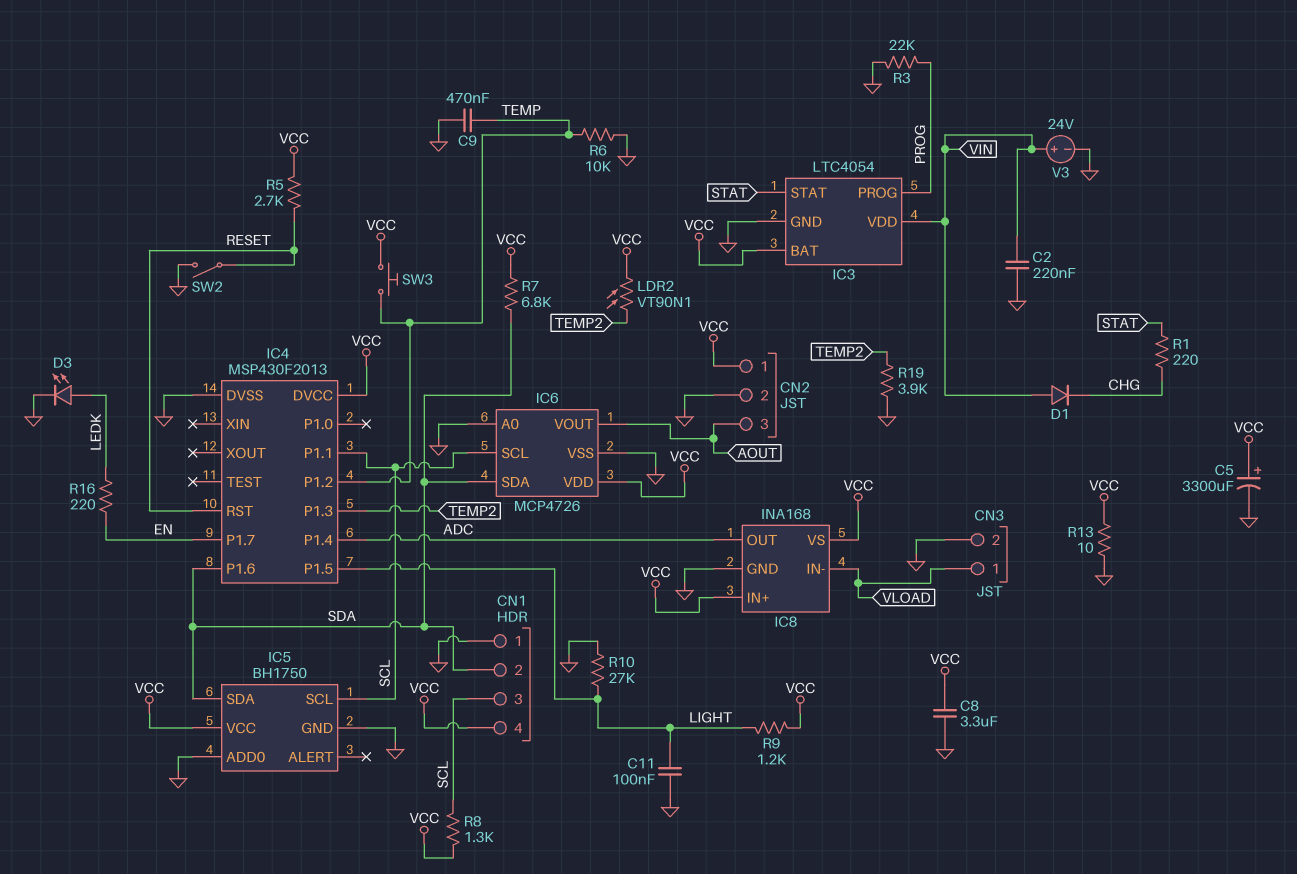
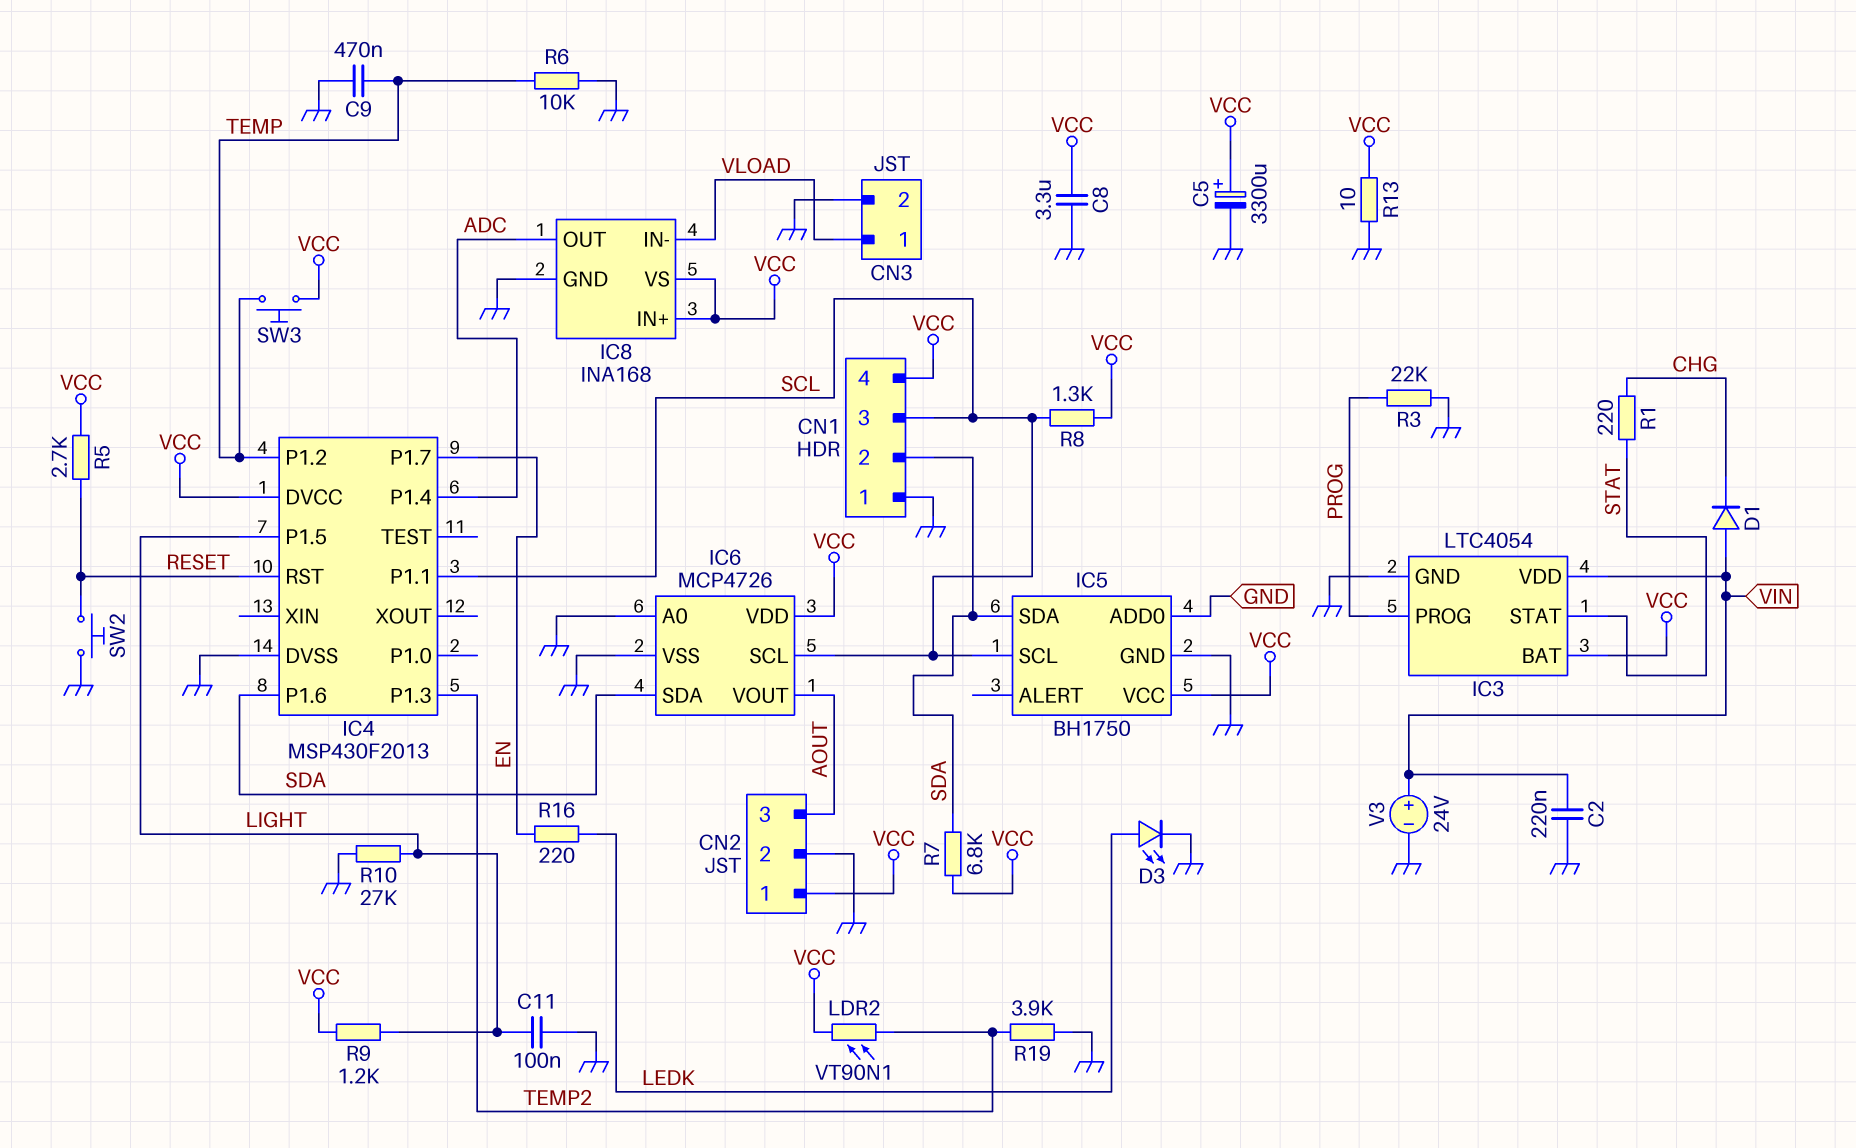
SW2: switch (GND, RESET) -> button (GND, RESET)

